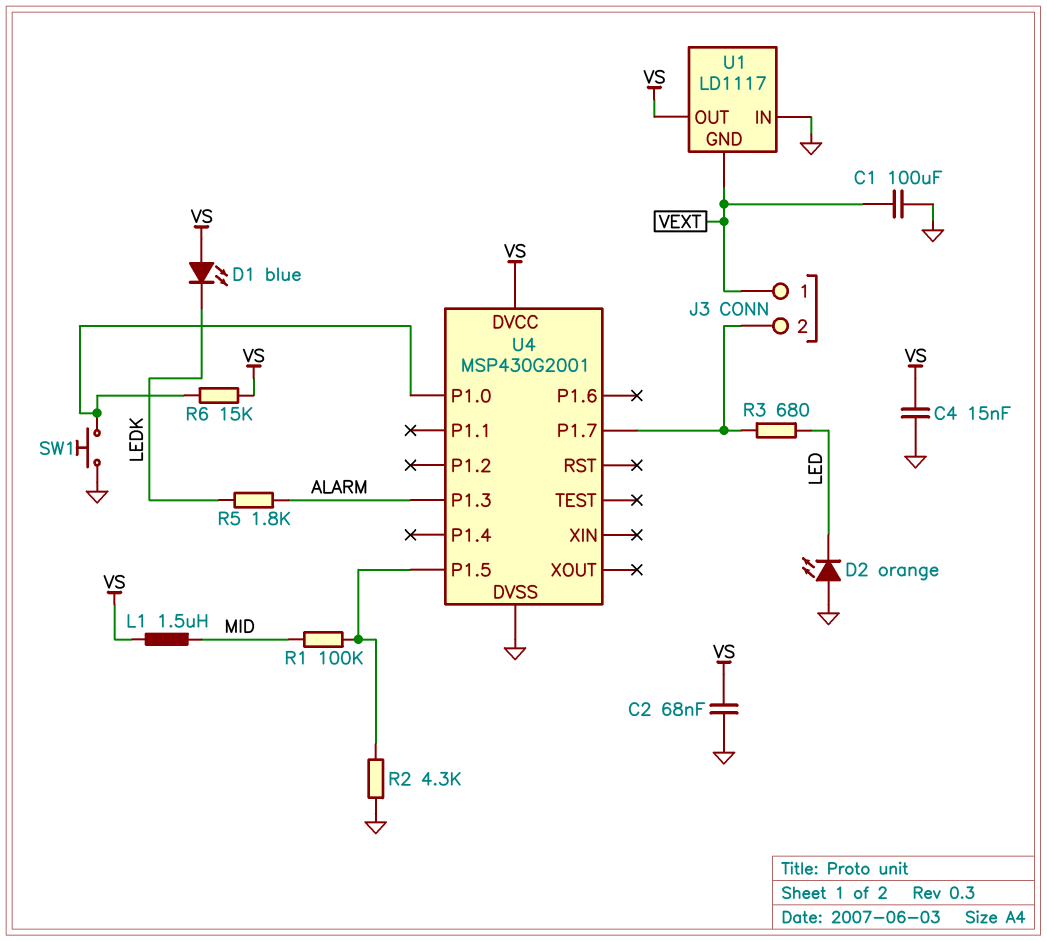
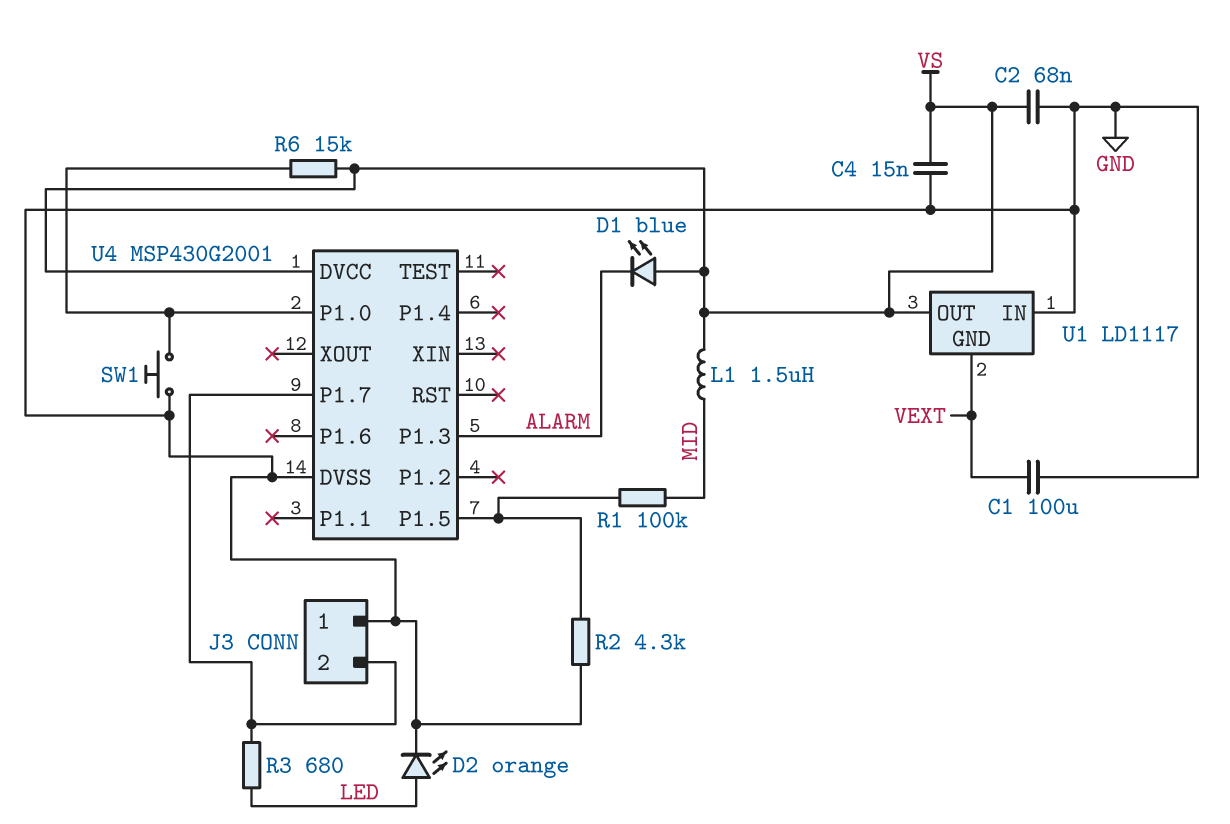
D1: LED blue (A VS, K LEDK) -> LED blue (A VS, K ALARM)
D2: LED orange (A GND, K LED) -> LED orange (A LED, K GND)
J3 pin 1: VEXT -> GND
R5: 1.8k (ALARM, LEDK) -> none

